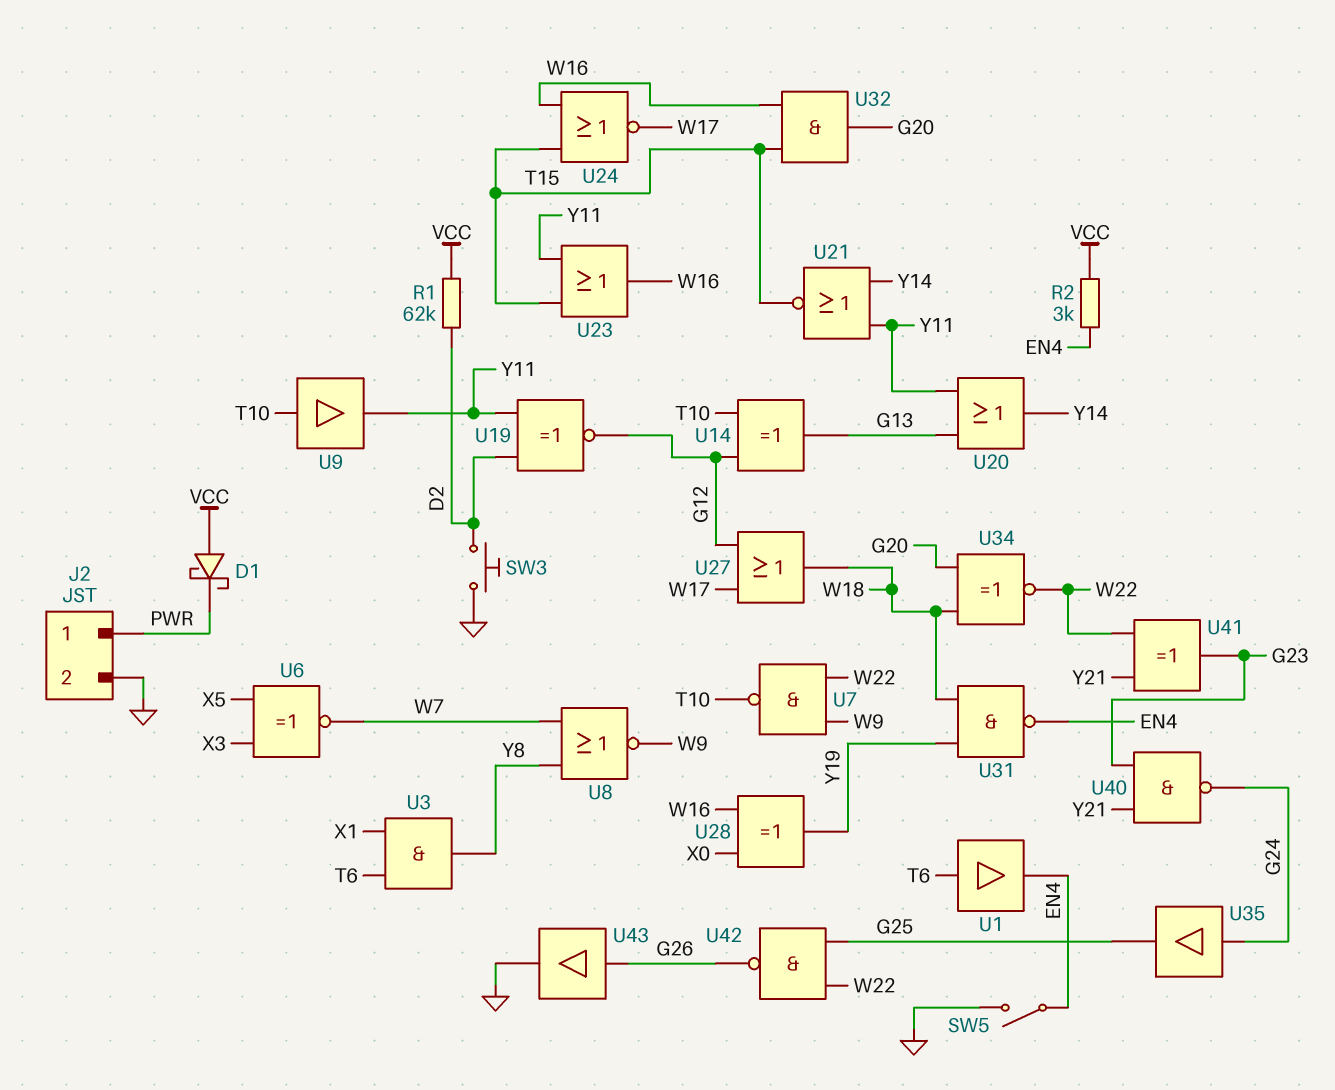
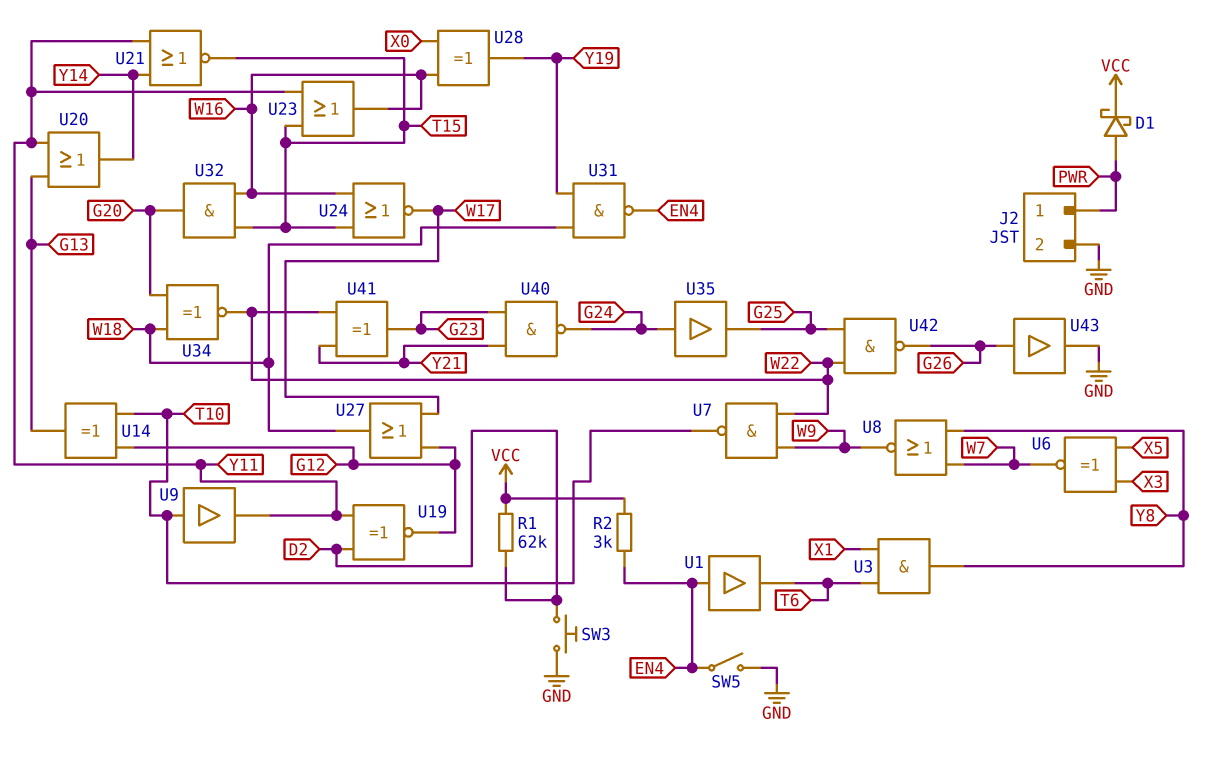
D1: schottky (A VCC, K PWR) -> schottky (A PWR, K VCC)
U1: buffer (in T6, out EN4) -> buffer (in EN4, out T6)

